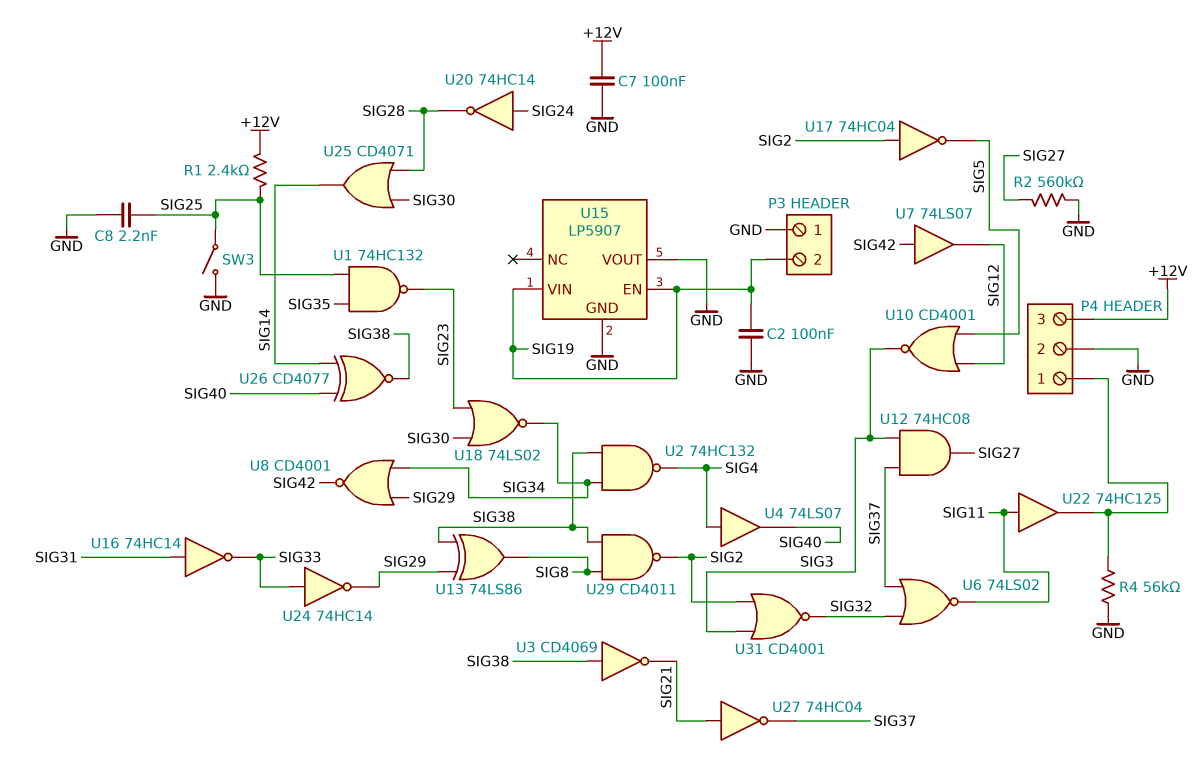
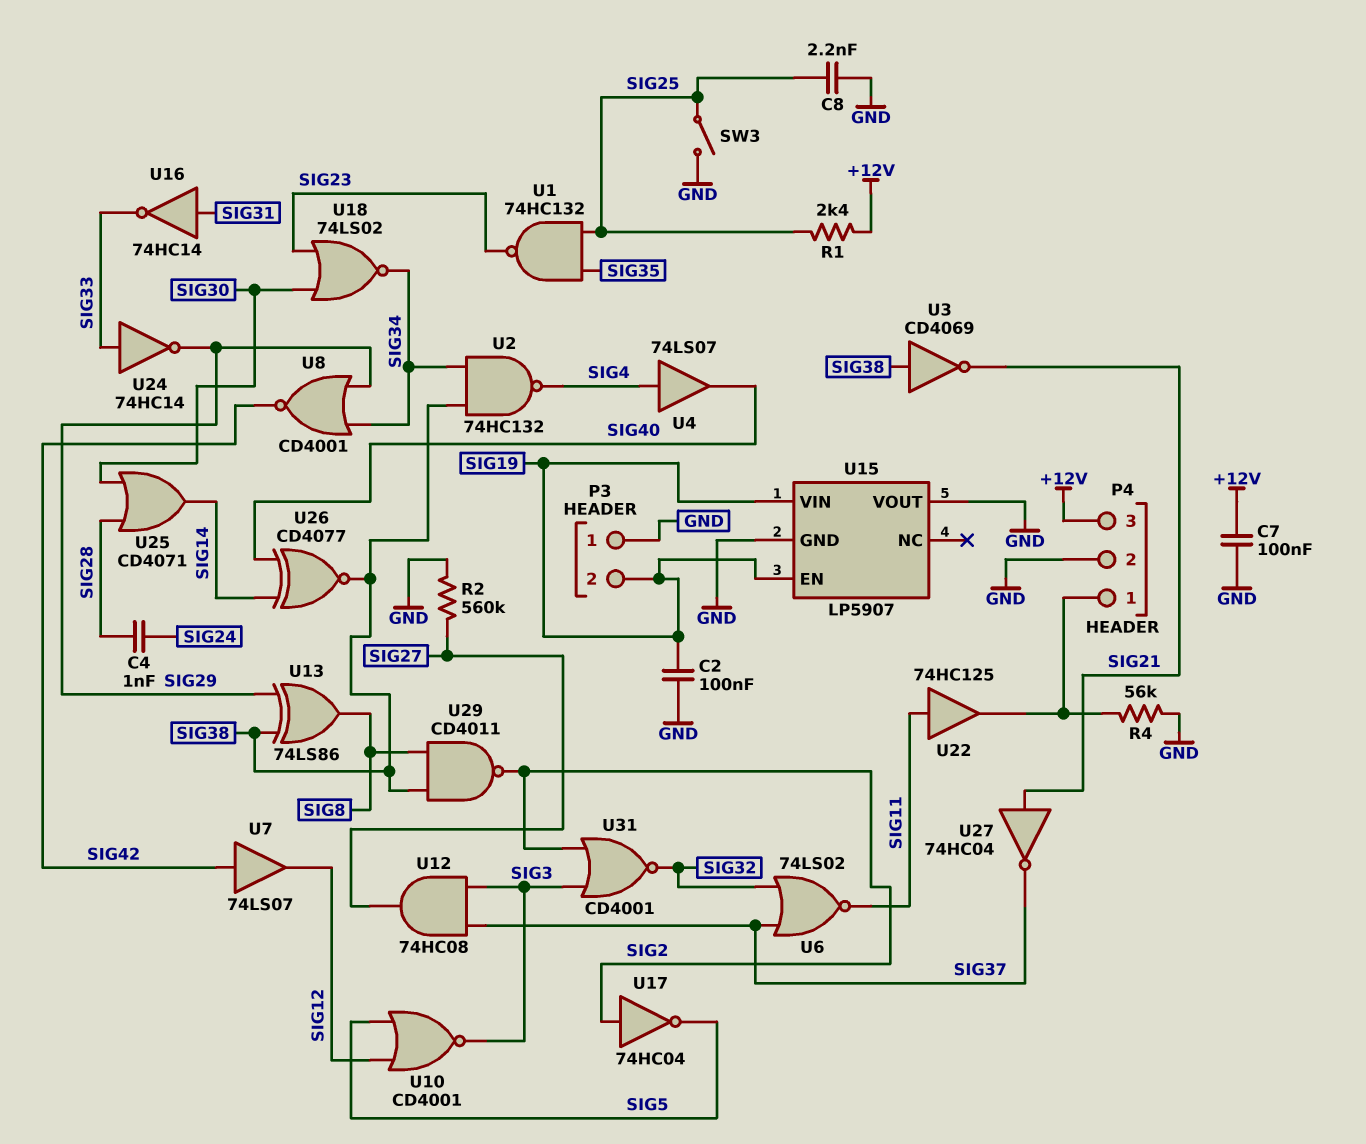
C4: none -> 1nF (SIG24, SIG28)
U20: NOT 74HC14 (in SIG24, out SIG28) -> none

